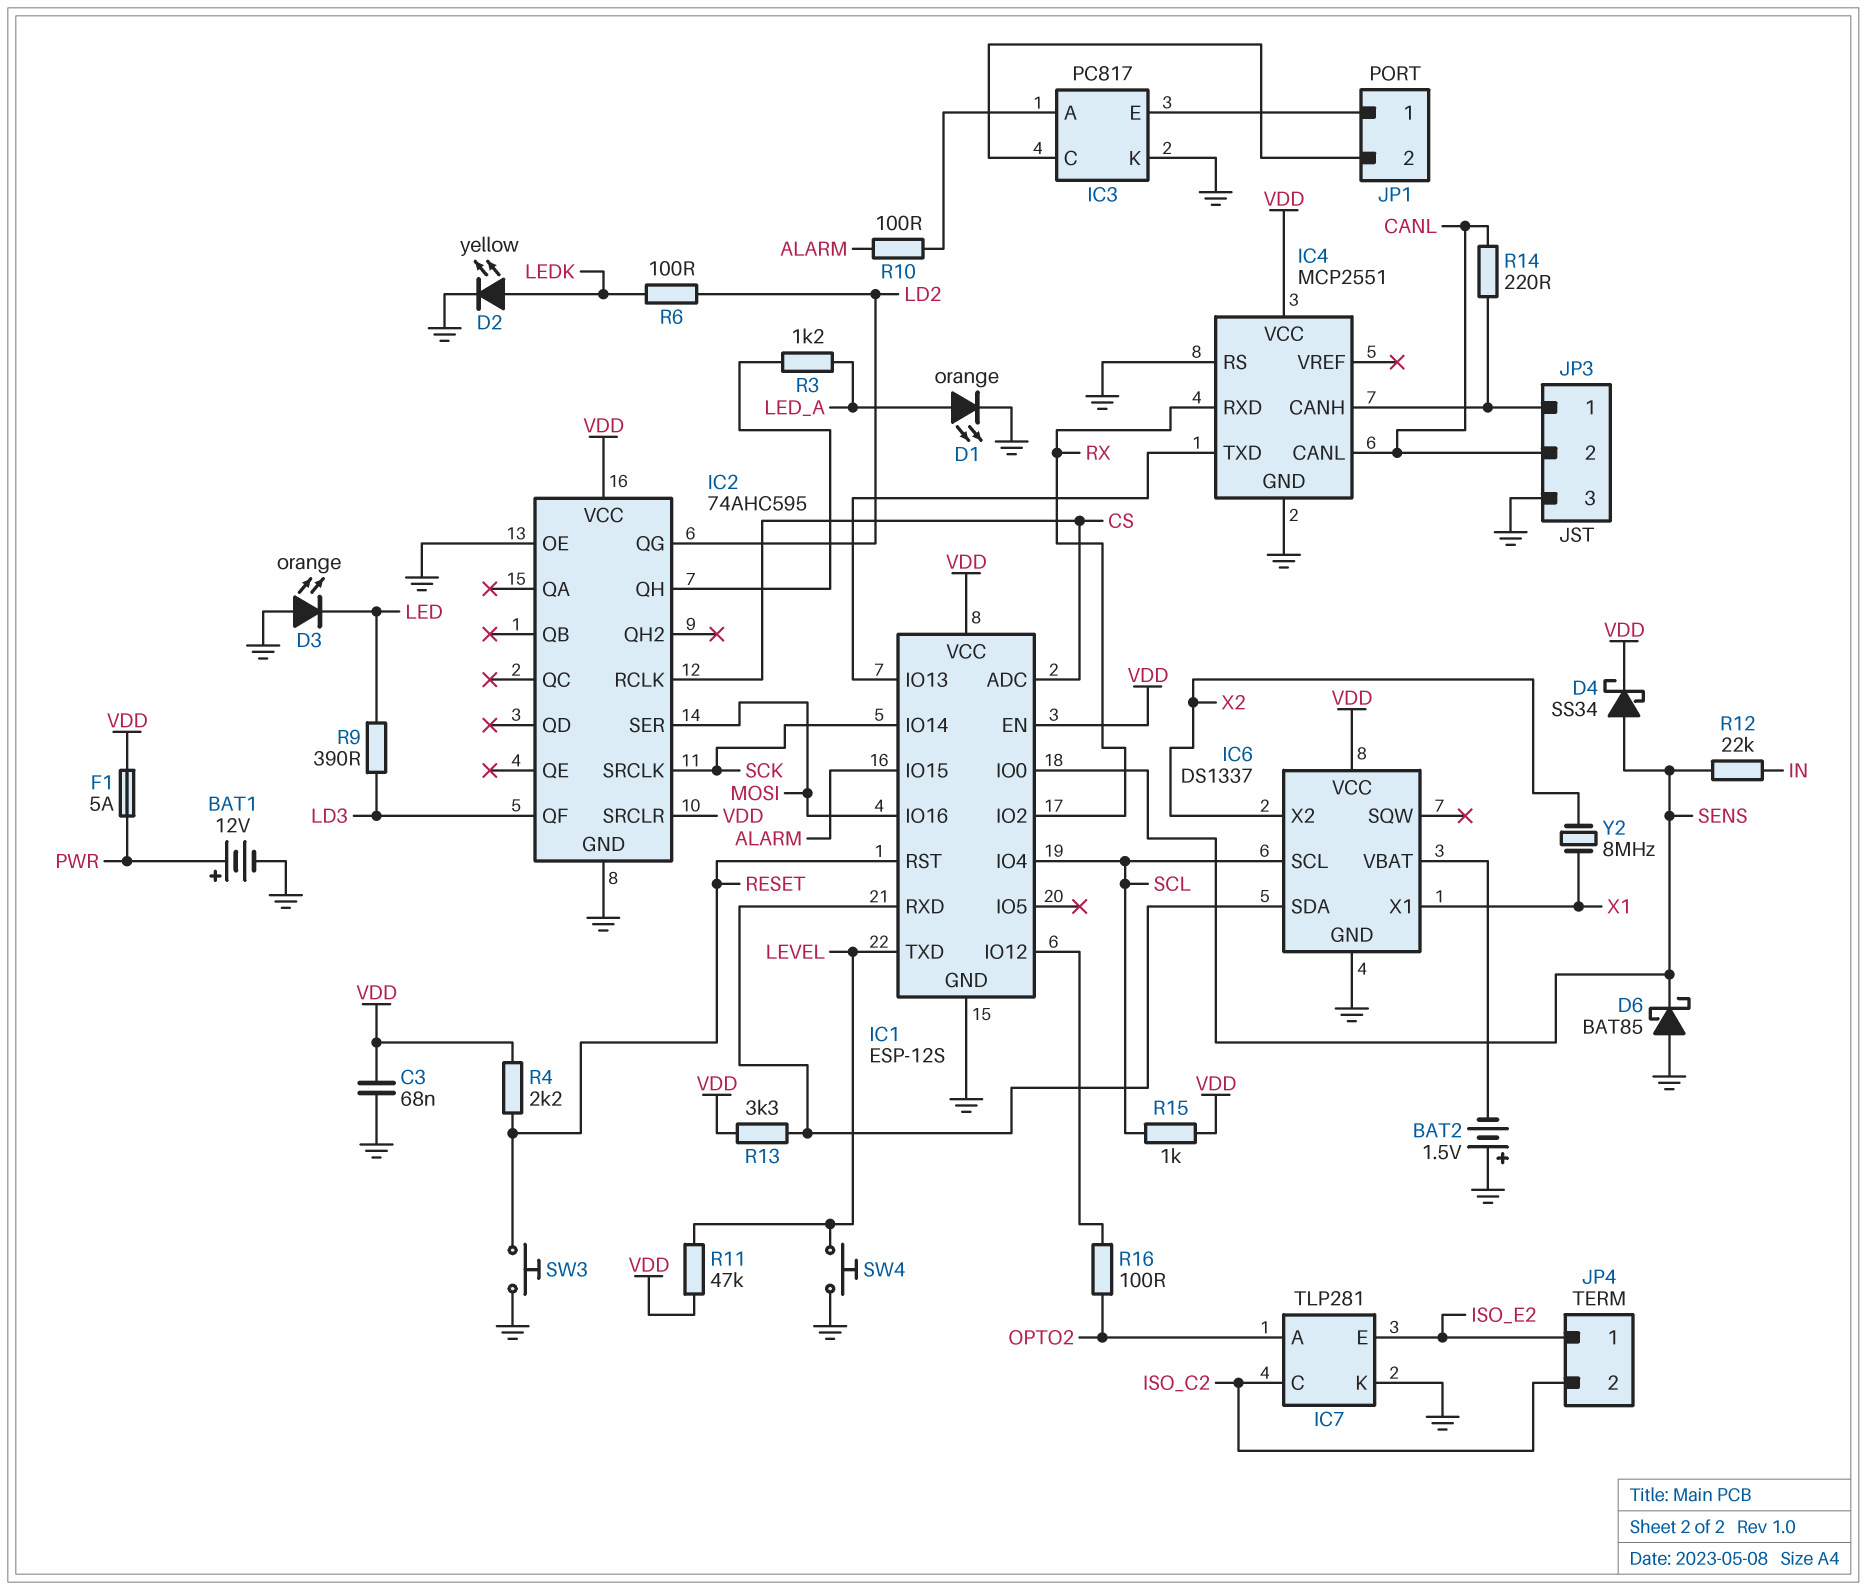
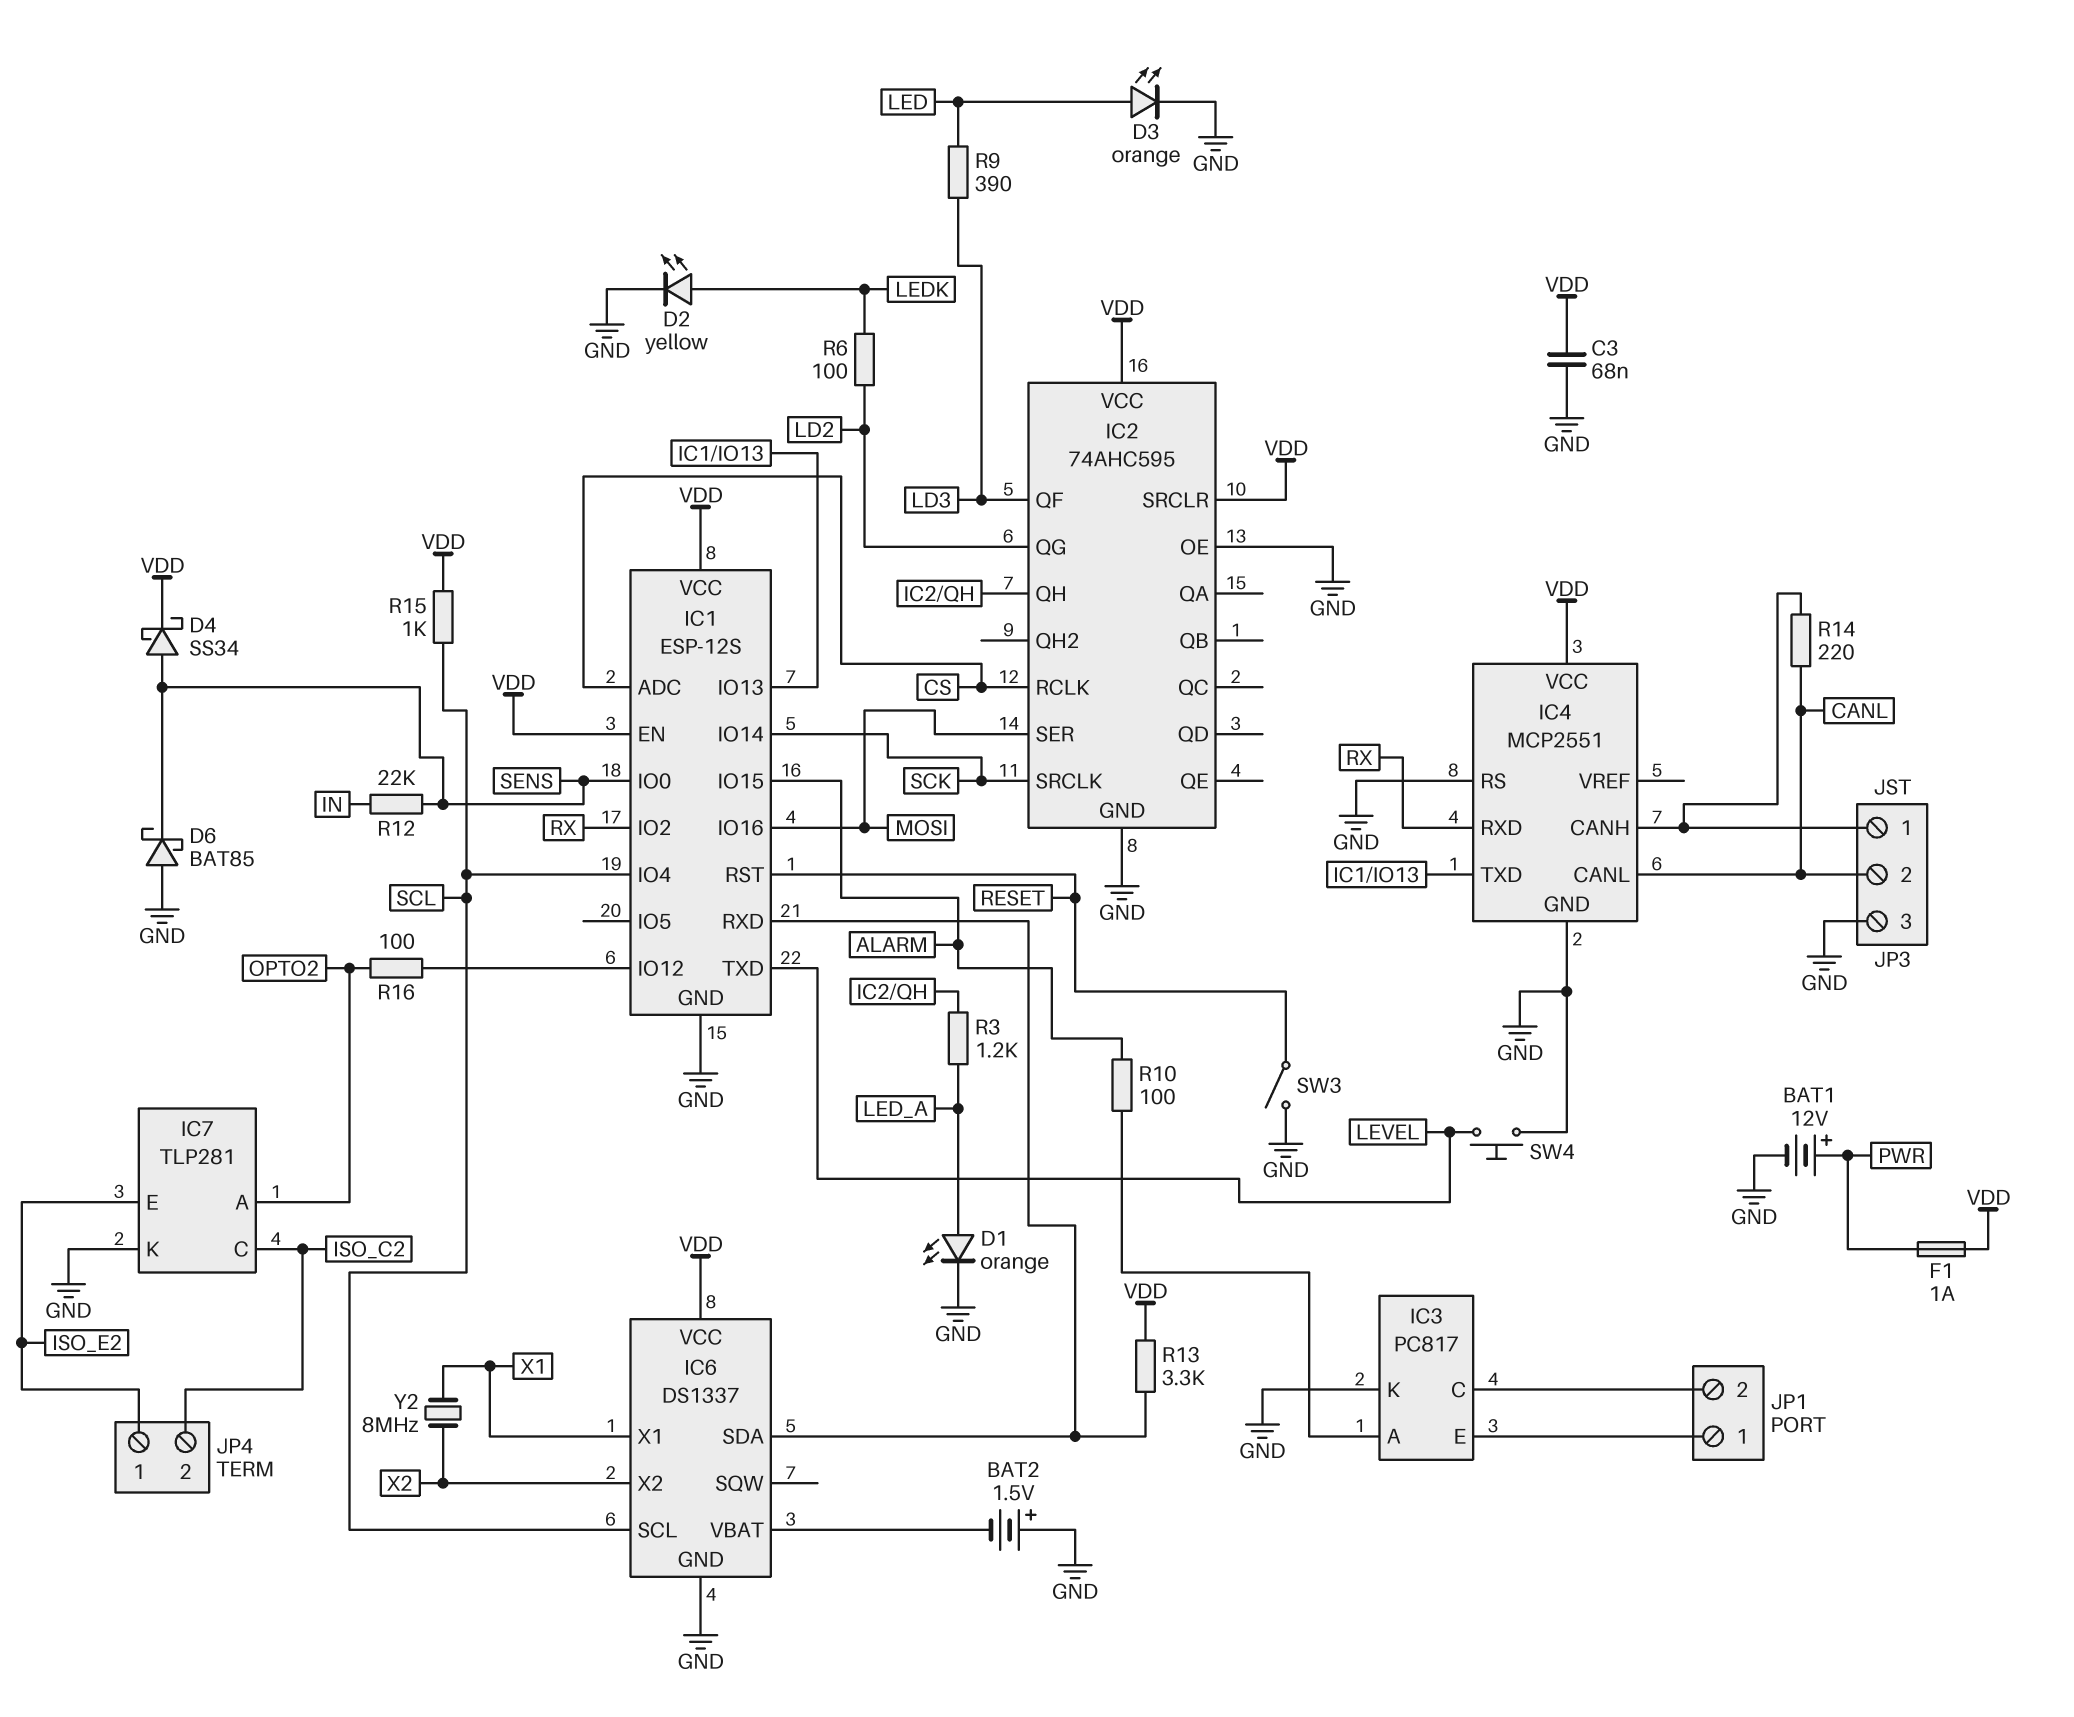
D3: LED orange (A GND, K LED) -> LED orange (A LED, K GND)
F1: 5A (PWR, VDD) -> 1A (PWR, VDD)
R4: 2.2k (RESET, VDD) -> none
R11: 47k (LEVEL, VDD) -> none
SW3: button (GND, RESET) -> switch (GND, RESET)

